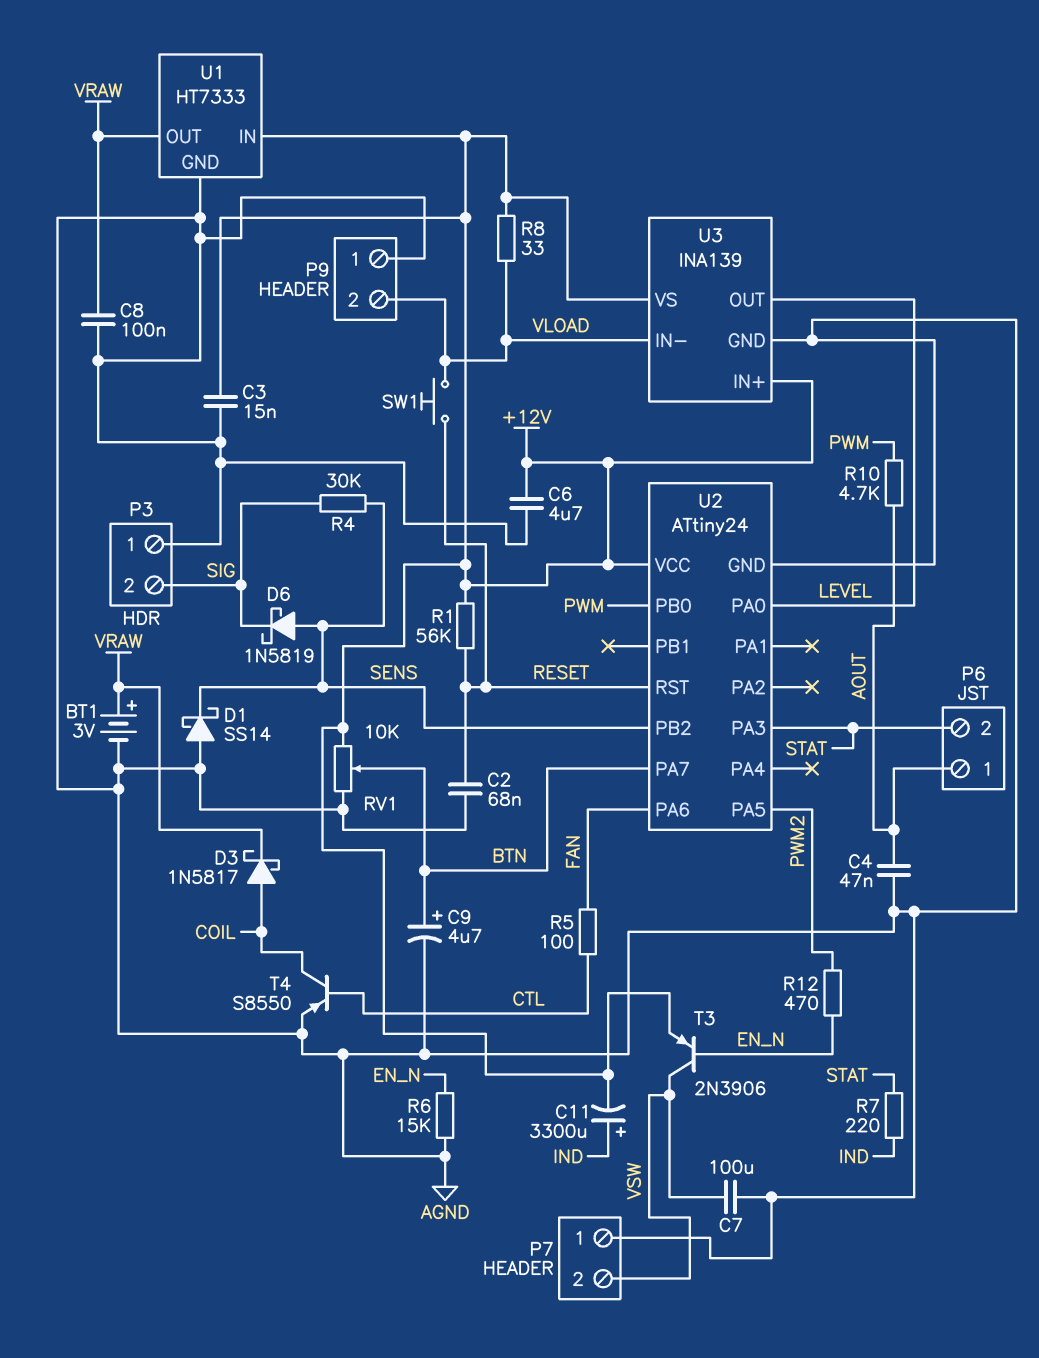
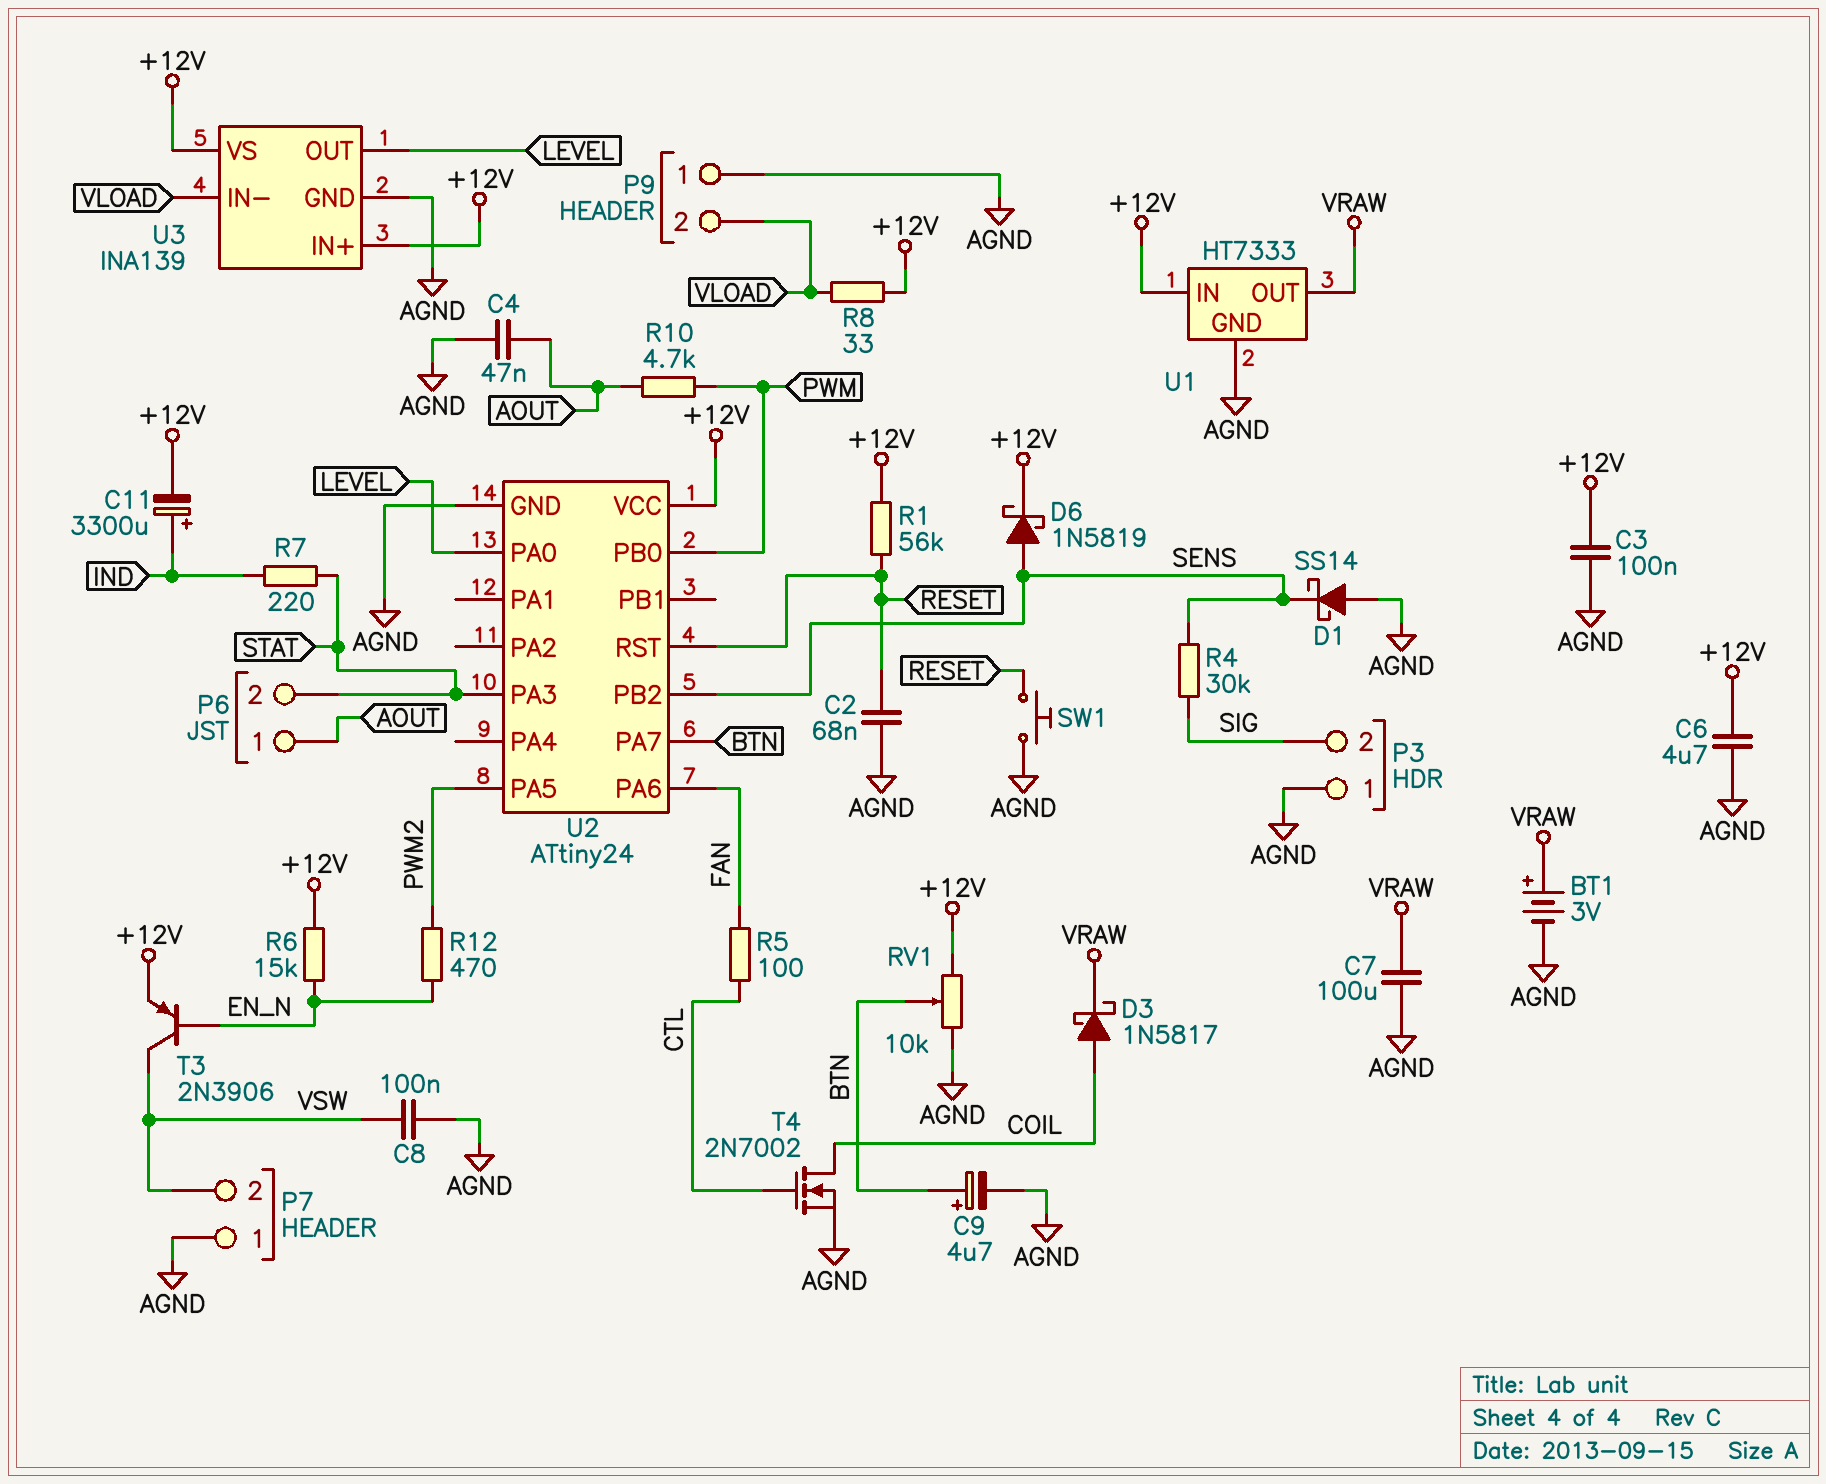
C3: 15nF (+12V, AGND) -> 100nF (+12V, AGND)
C7: 100uF (AGND, VSW) -> 100uF (AGND, VRAW)
C8: 100nF (AGND, VRAW) -> 100nF (AGND, VSW)
D6: schottky 1N5819 (A SENS, K SIG) -> schottky 1N5819 (A SENS, K +12V)
R6: 15k (AGND, EN_N) -> 15k (+12V, EN_N)
SW1: button (RESET, VLOAD) -> button (AGND, RESET)
T4: PNP S8550 (B CTL, C COIL, E AGND) -> NMOS 2N7002 (G CTL, D COIL, S AGND)

